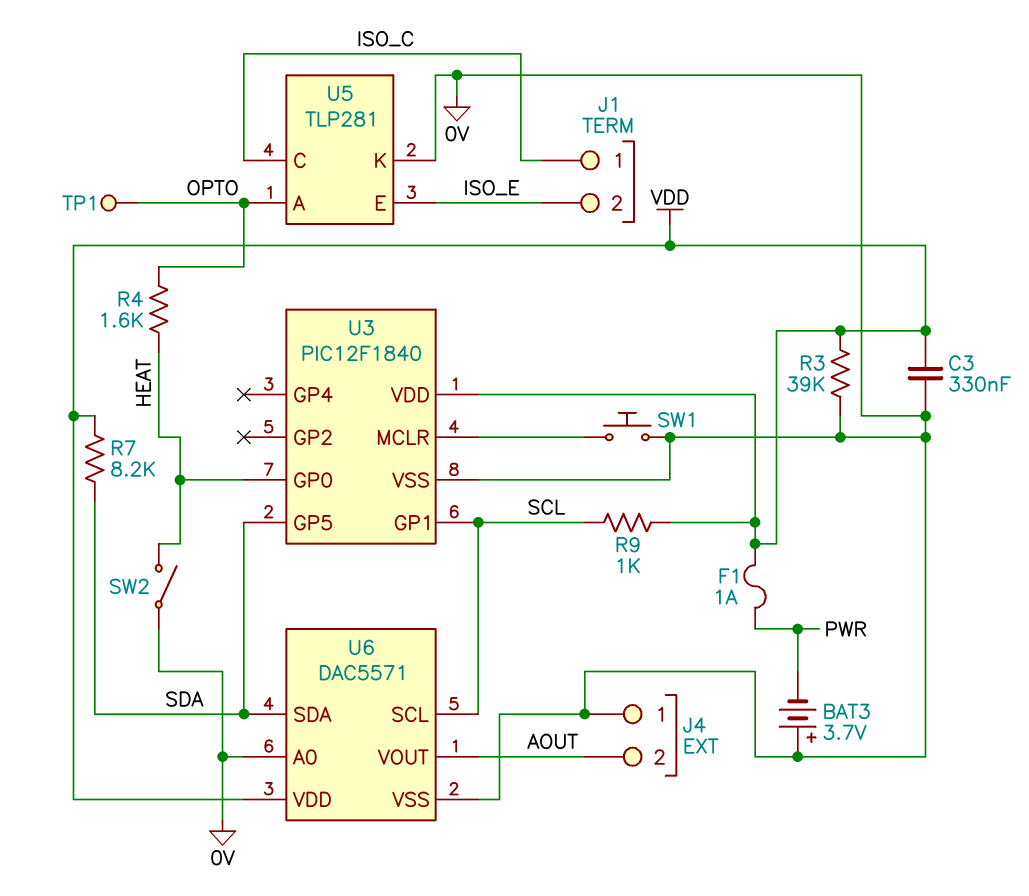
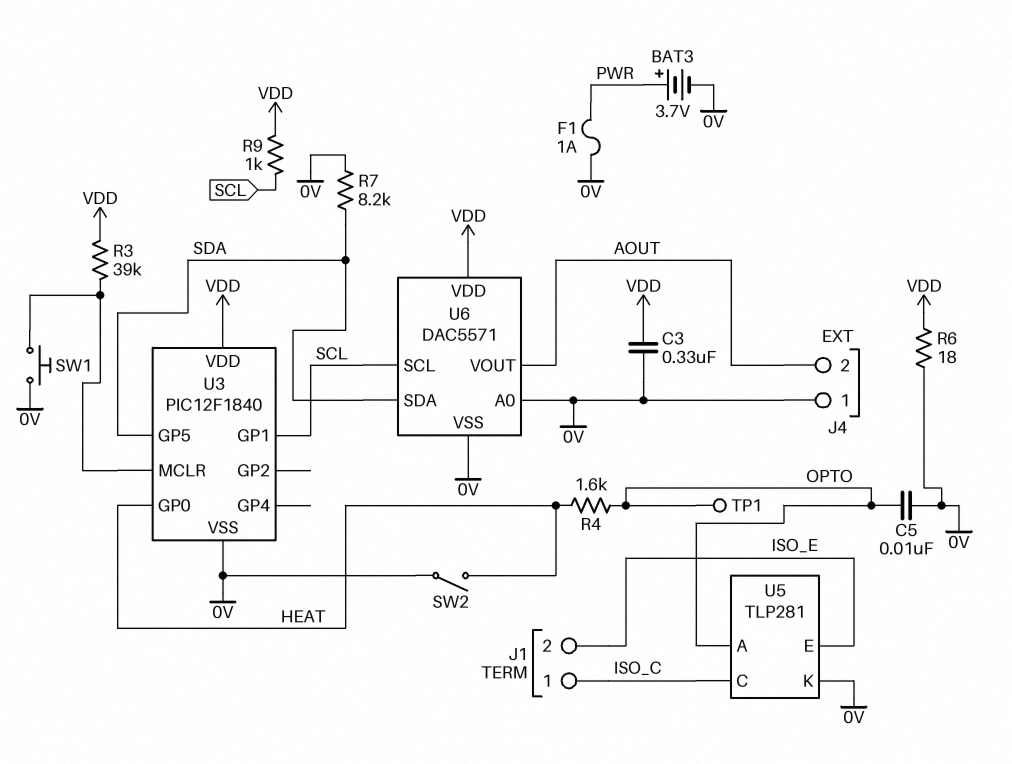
BAT3: 3.7V (plus 0V, minus PWR) -> 3.7V (plus PWR, minus 0V)
C5: none -> 10nF (0V, OPTO)
F1: 1A (PWR, VDD) -> 1A (0V, PWR)
R3: 39k (0V, VDD) -> 39k (U3/MCLR, VDD)
R6: none -> 18 (0V, VDD)
R7: 8.2k (SDA, VDD) -> 8.2k (0V, SDA)

